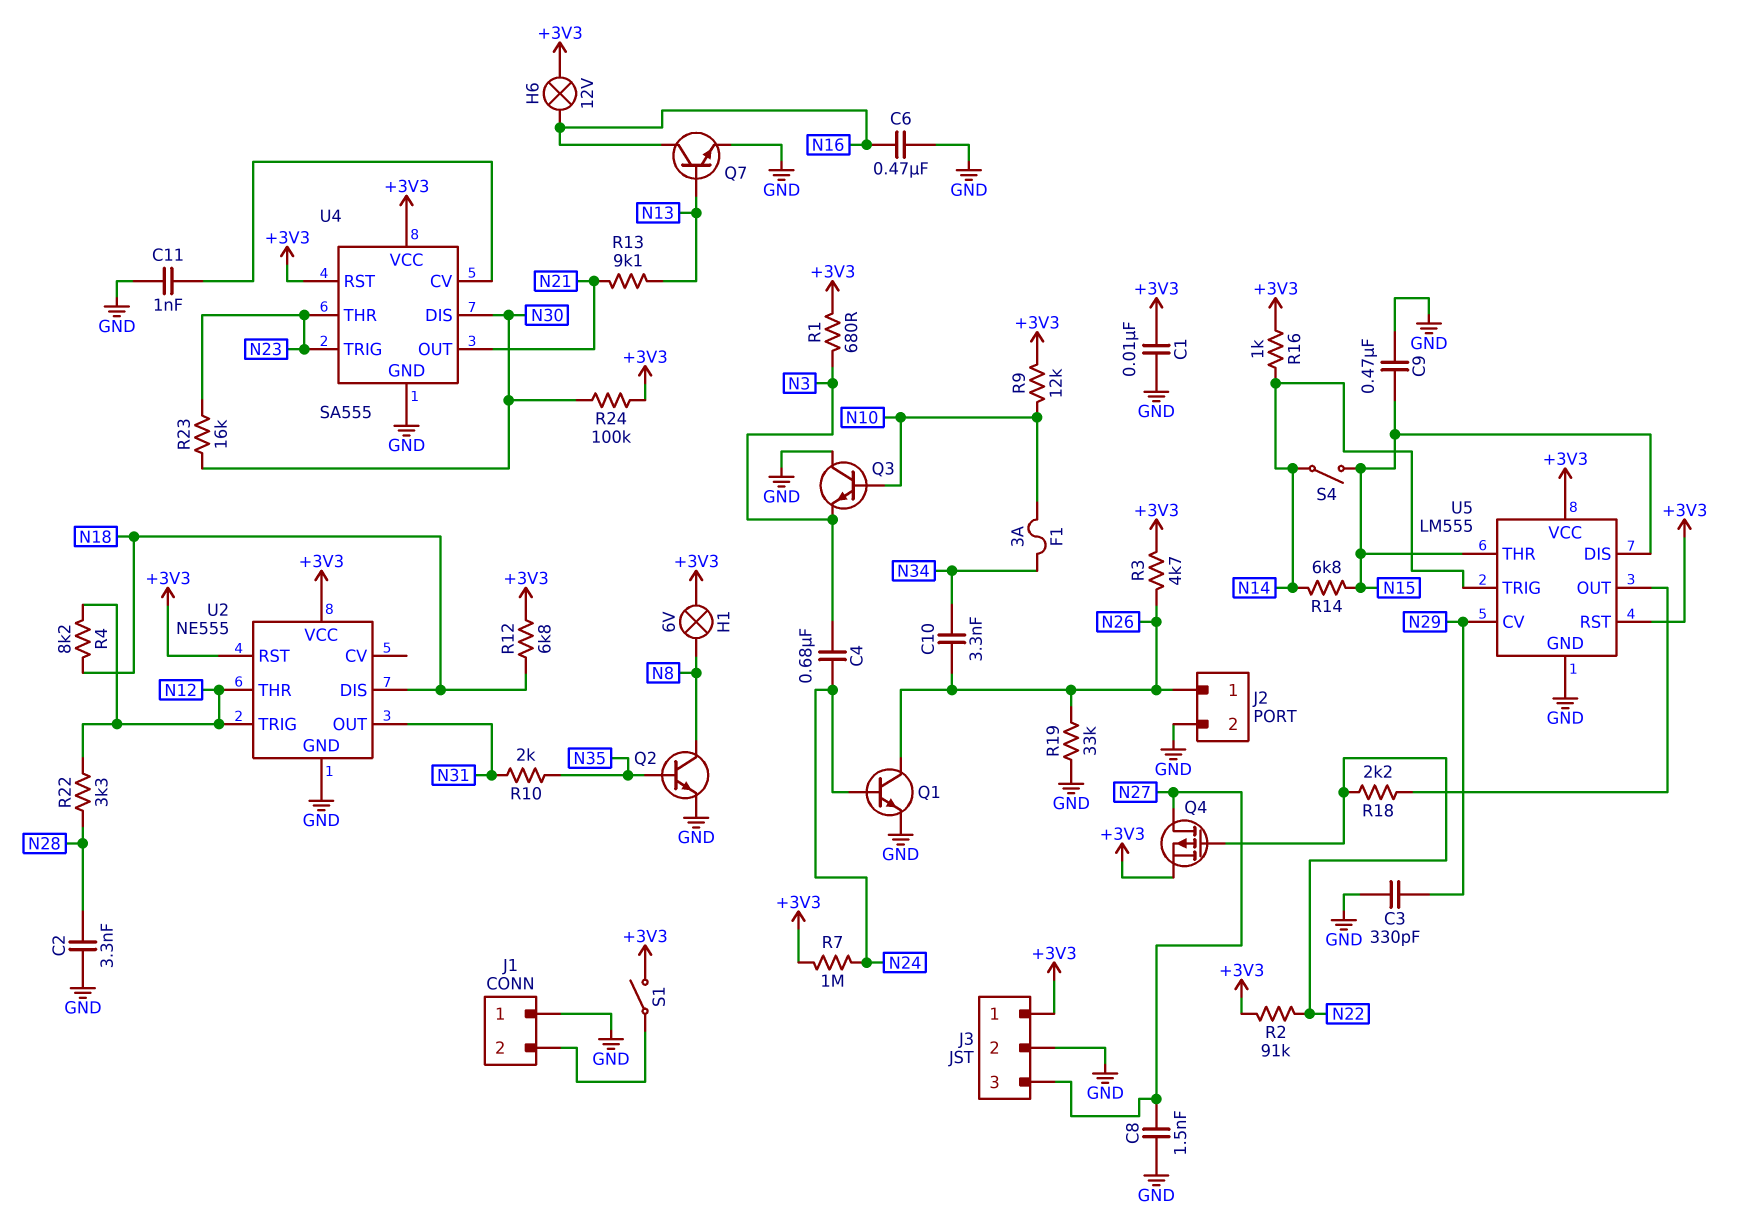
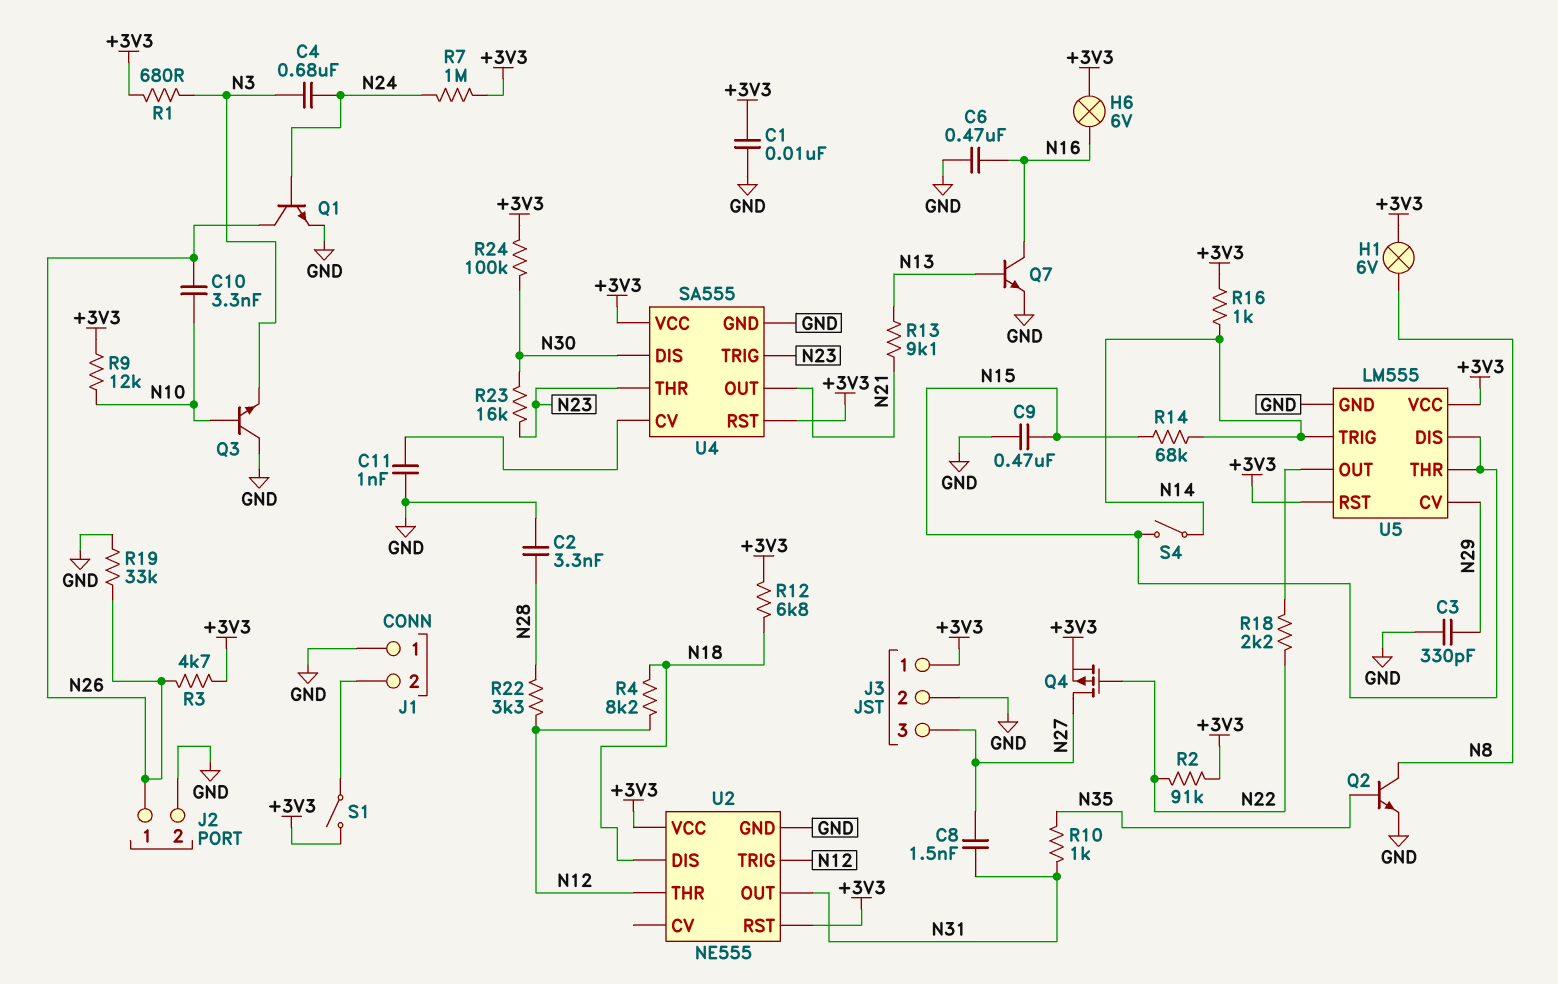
C8: 1.5nF (GND, N27) -> 1.5nF (N27, N31)
C10: 3.3nF (N26, N34) -> 3.3nF (N10, N26)
F1: 3A (N10, N34) -> none
H6: lamp 12V (+3V3, N16) -> lamp 6V (+3V3, N16)
R10: 2k (N31, N35) -> 1k (N31, N35)
R14: 6.8k (N14, N15) -> 68k (N14, N15)

